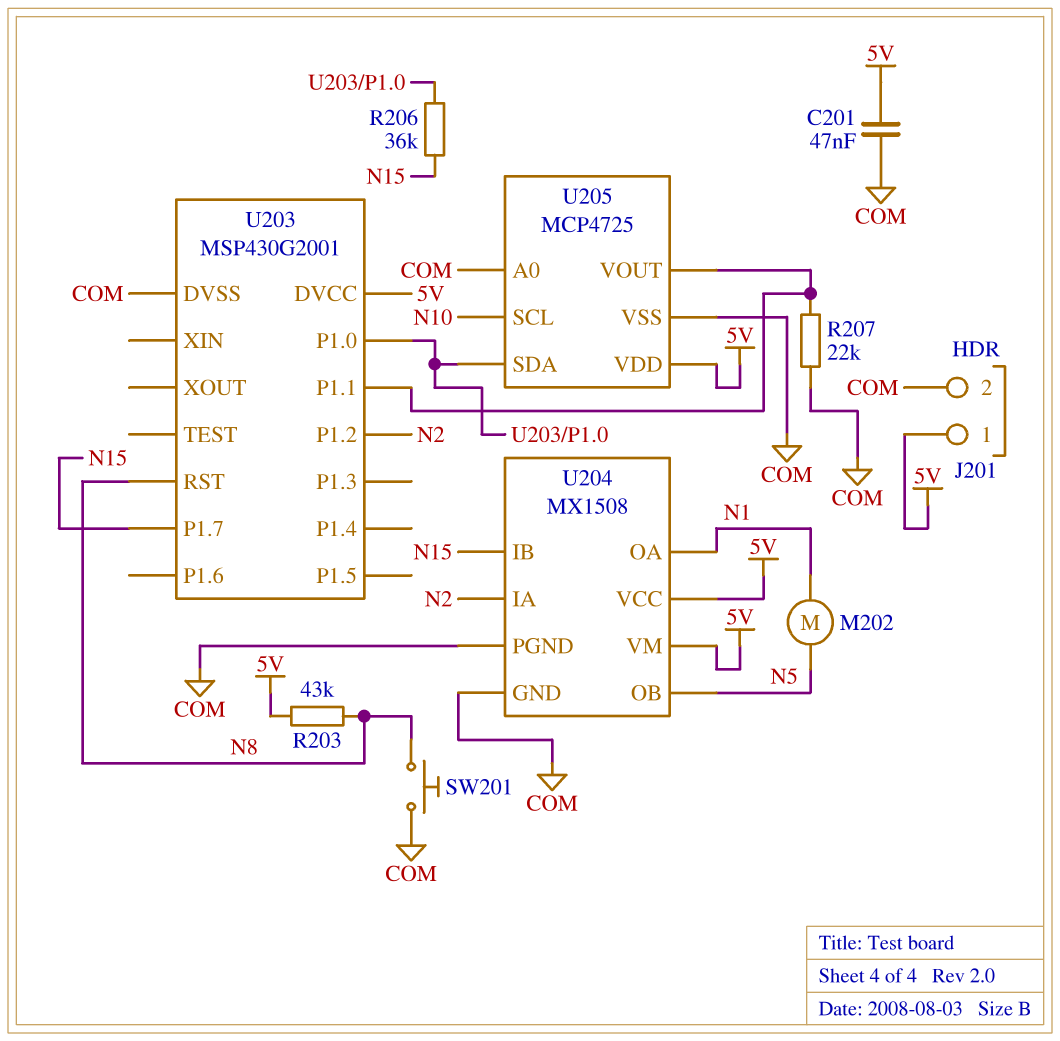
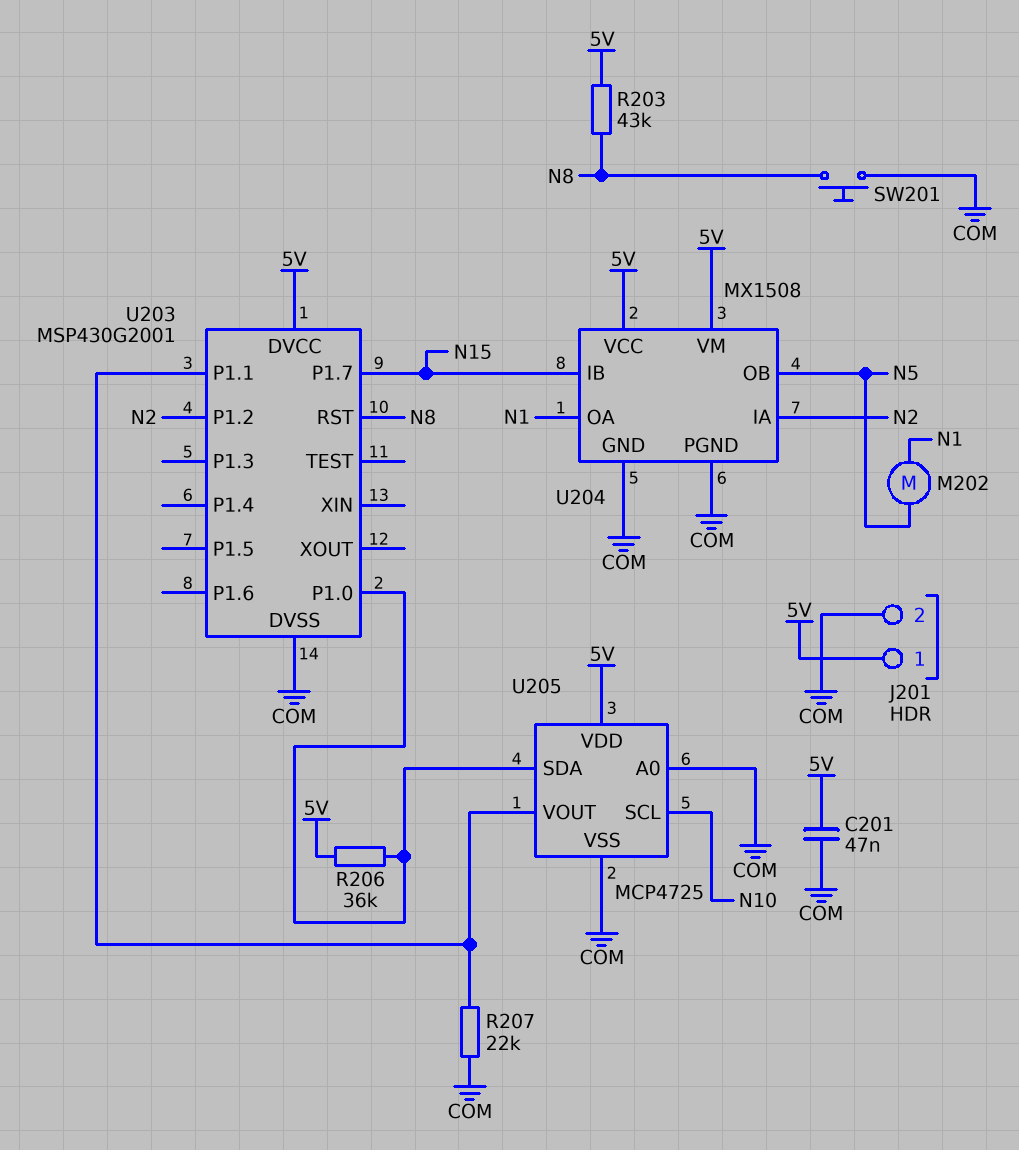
R206: 36k (N15, U203/P1.0) -> 36k (5V, U203/P1.0)

